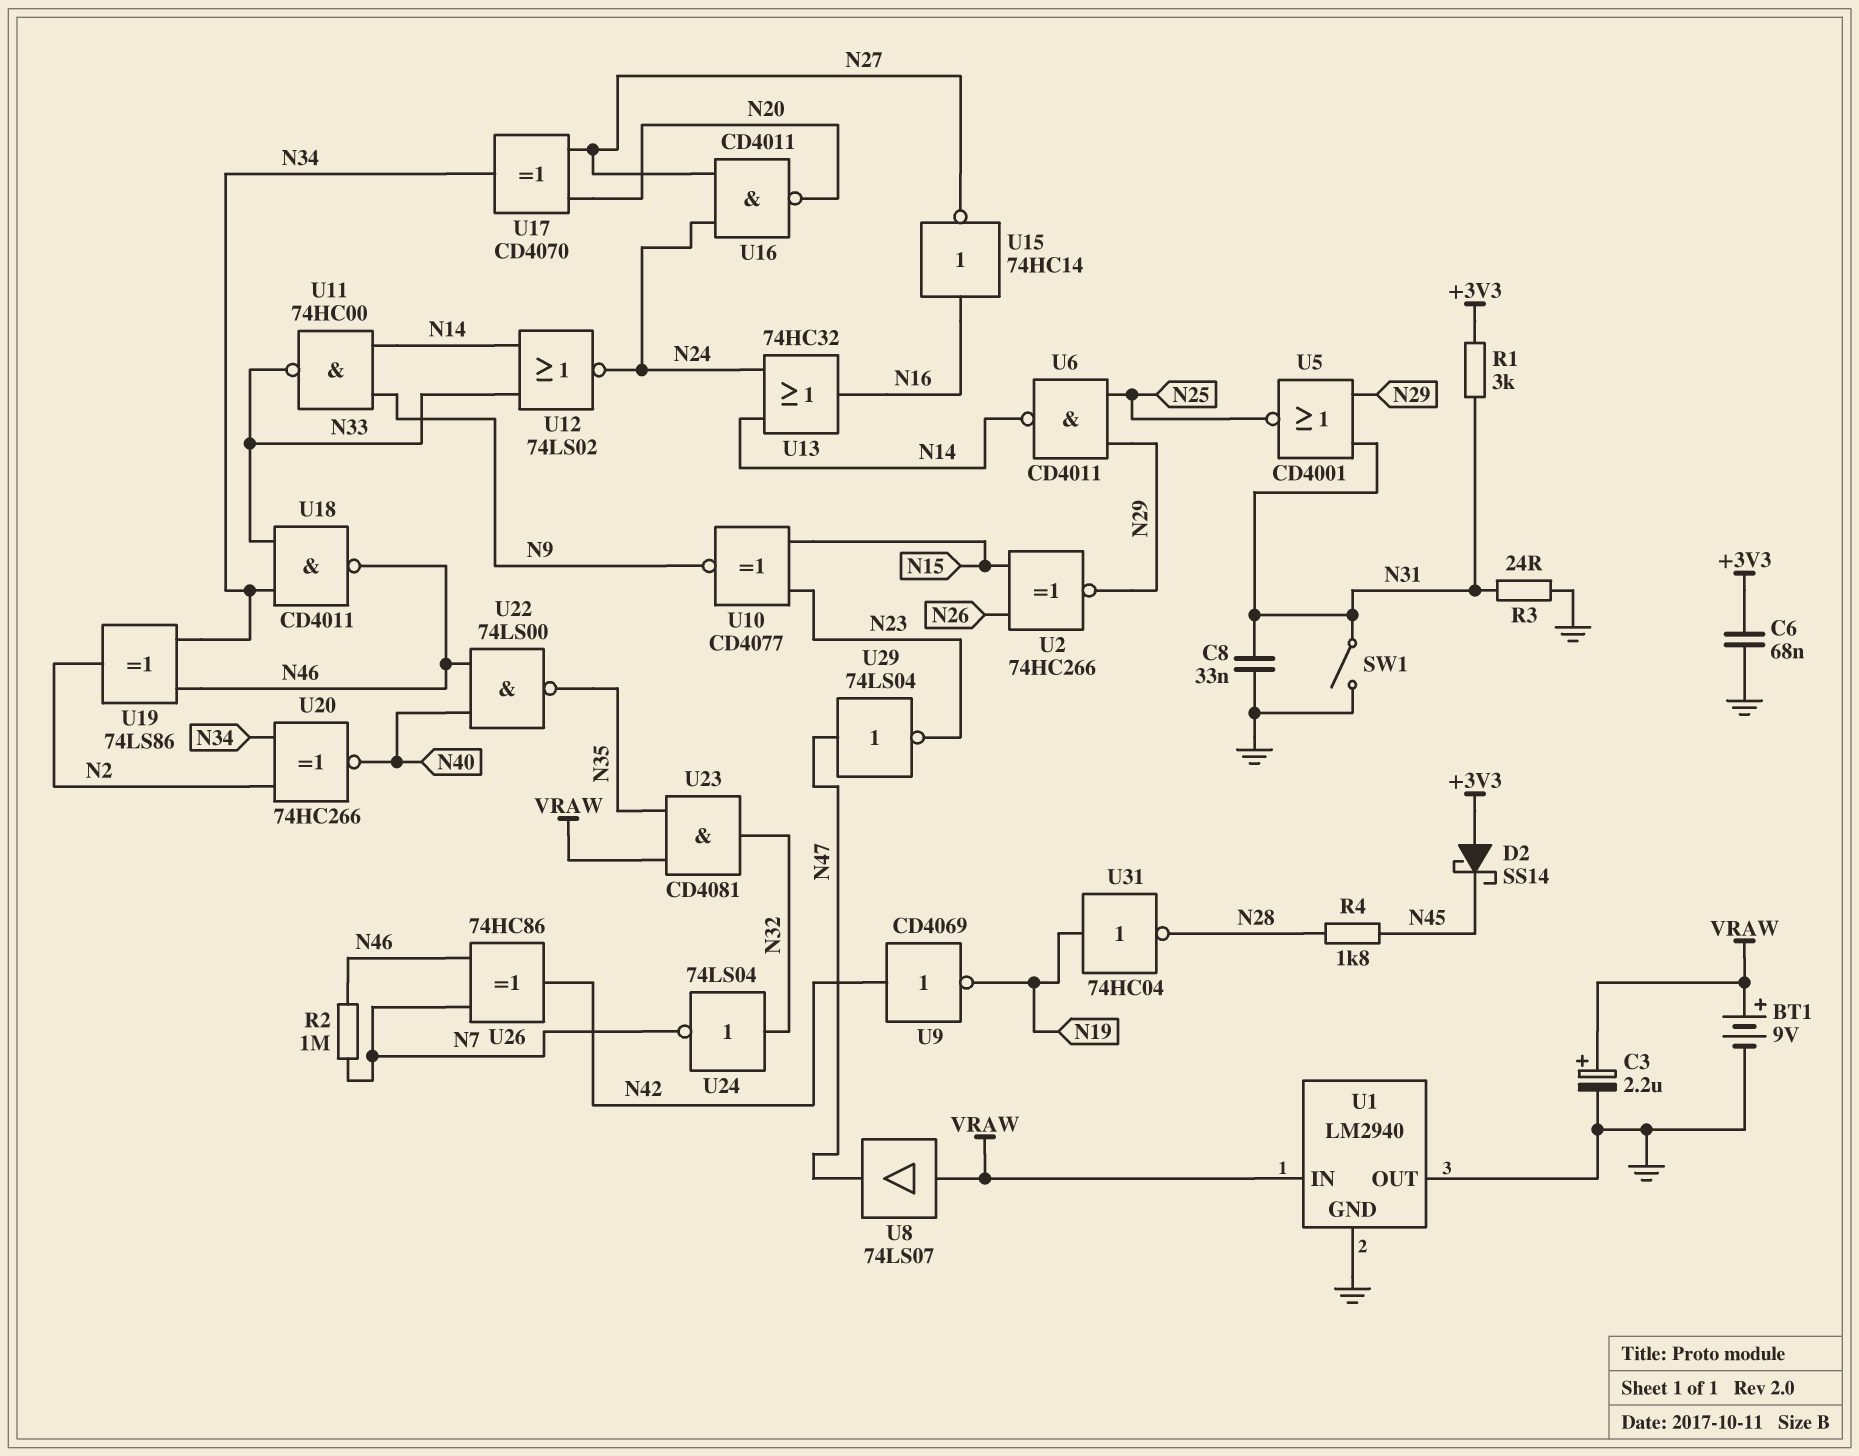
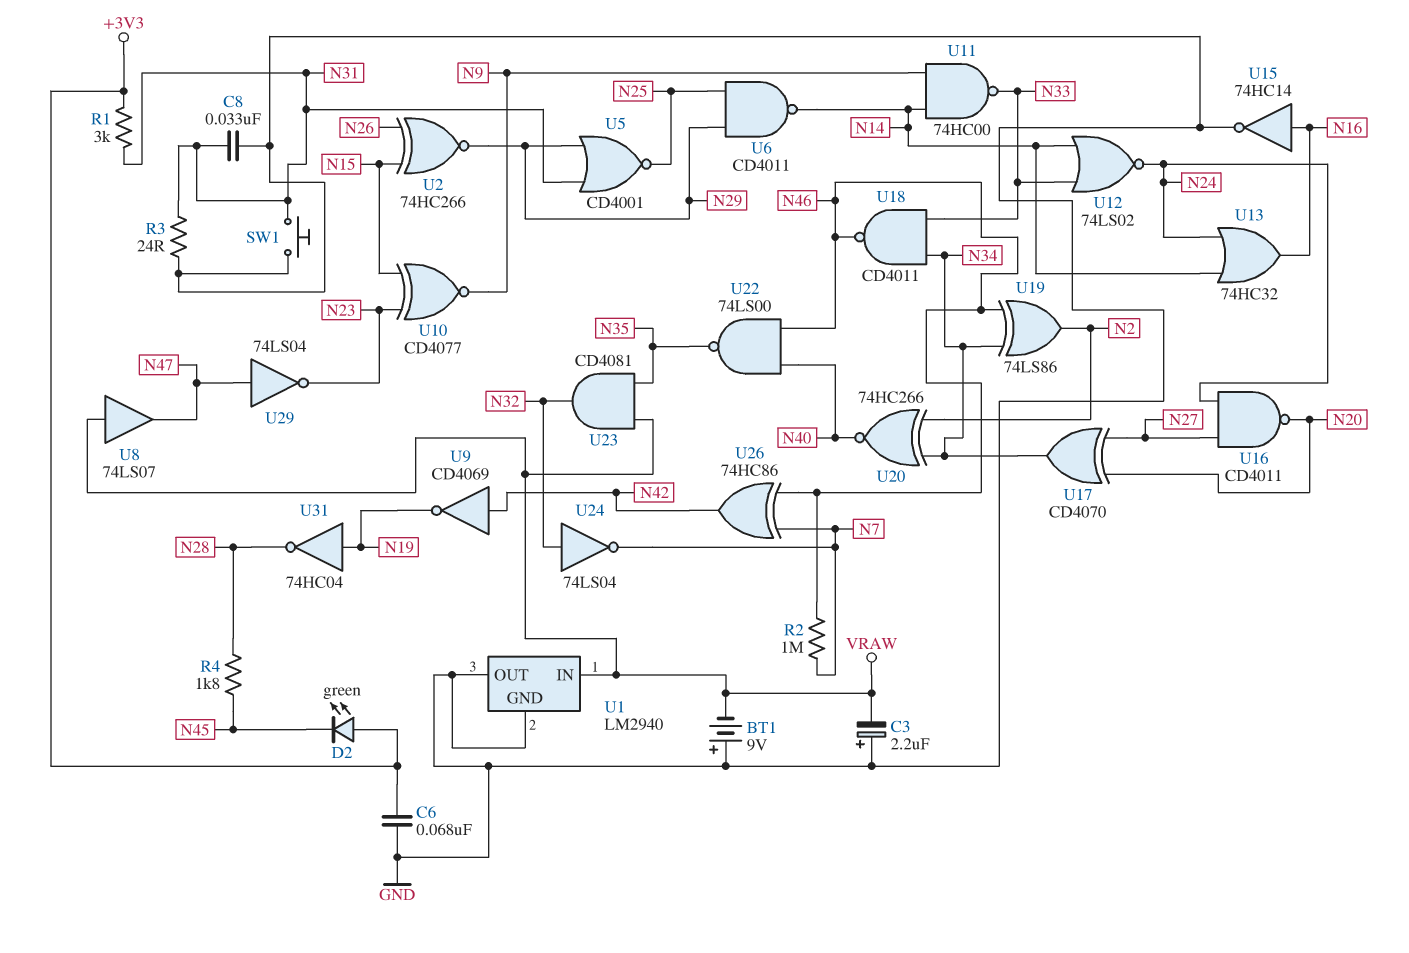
BT1: 9V (plus VRAW, minus GND) -> 9V (plus GND, minus VRAW)
C3: 2.2uF (plus VRAW, minus GND) -> 2.2uF (plus GND, minus VRAW)
D2: schottky SS14 (A +3V3, K N45) -> LED green (A +3V3, K N45)
SW1: switch (GND, N31) -> button (GND, N31)
U15: NOT 74HC14 (in N16, out N27) -> NOT 74HC14 (in N16, out GND)

